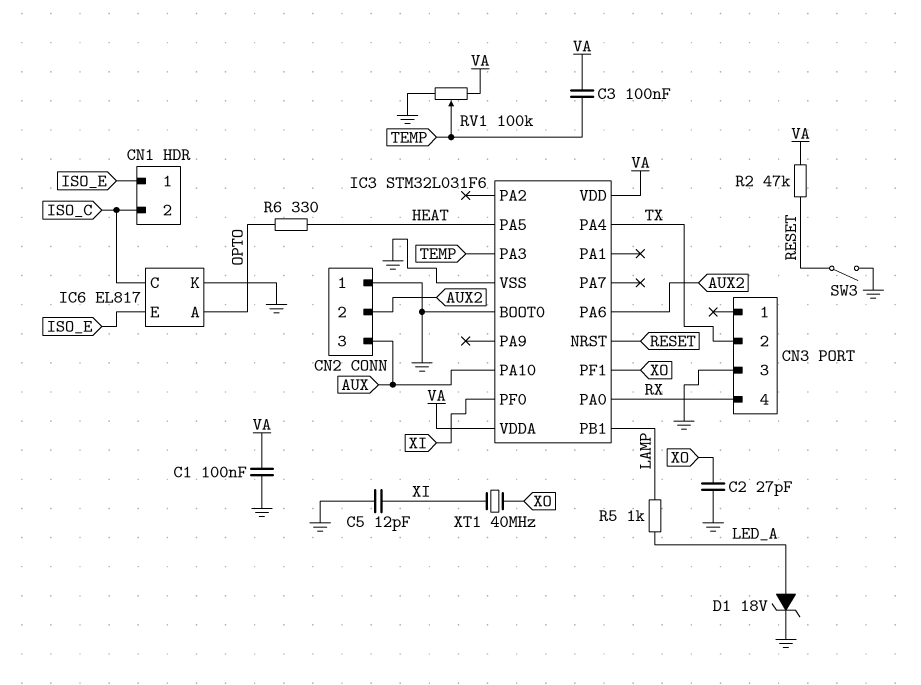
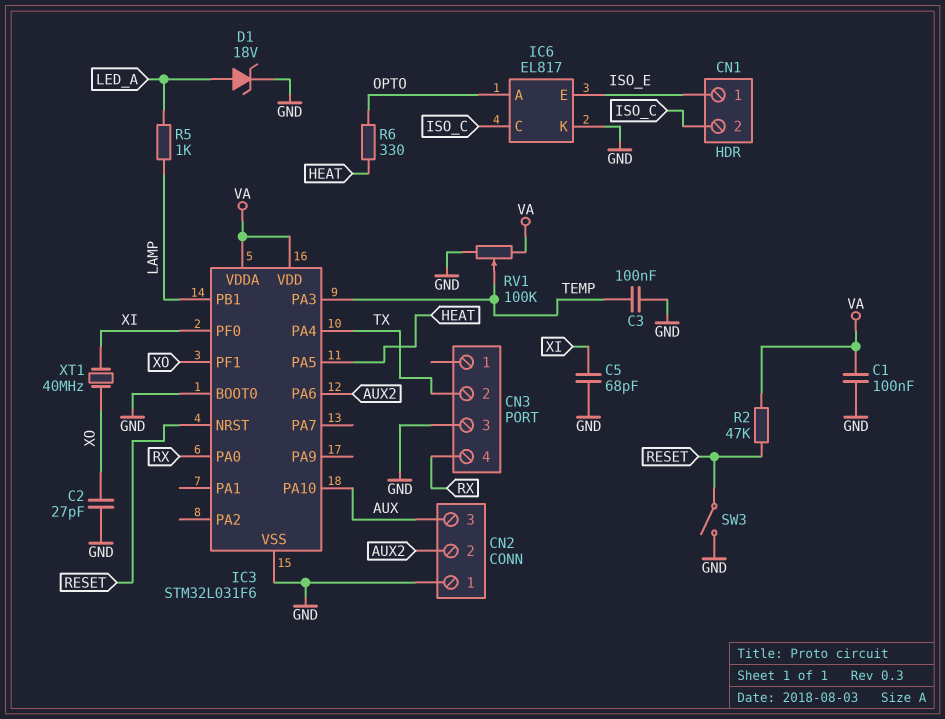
C3: 100nF (TEMP, VA) -> 100nF (GND, TEMP)
C5: 12pF (GND, XI) -> 68pF (GND, XI)

